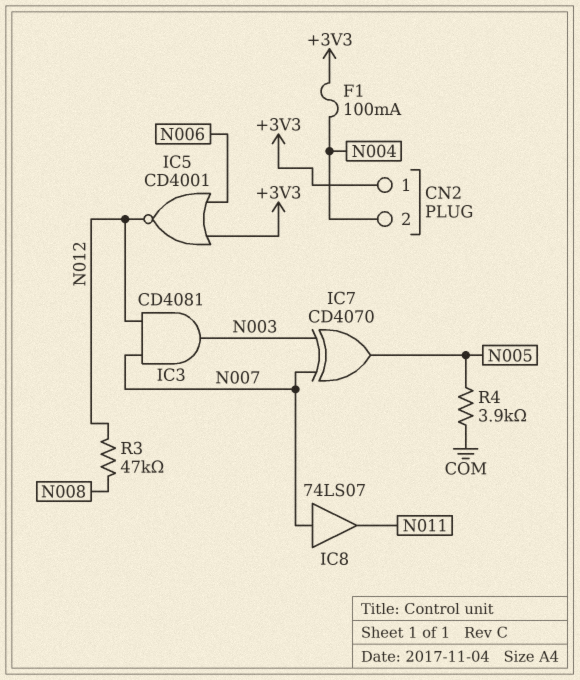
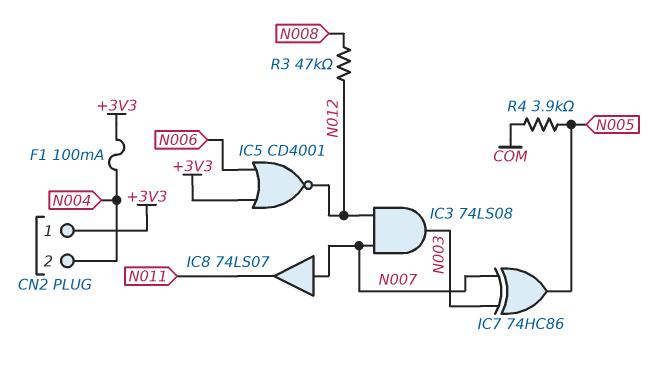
IC3: AND CD4081 (in N007, in N012, out N003) -> AND 74LS08 (in N007, in N012, out N003)
IC7: XOR CD4070 (in N003, in N007, out N005) -> XOR 74HC86 (in N003, in N007, out N005)

